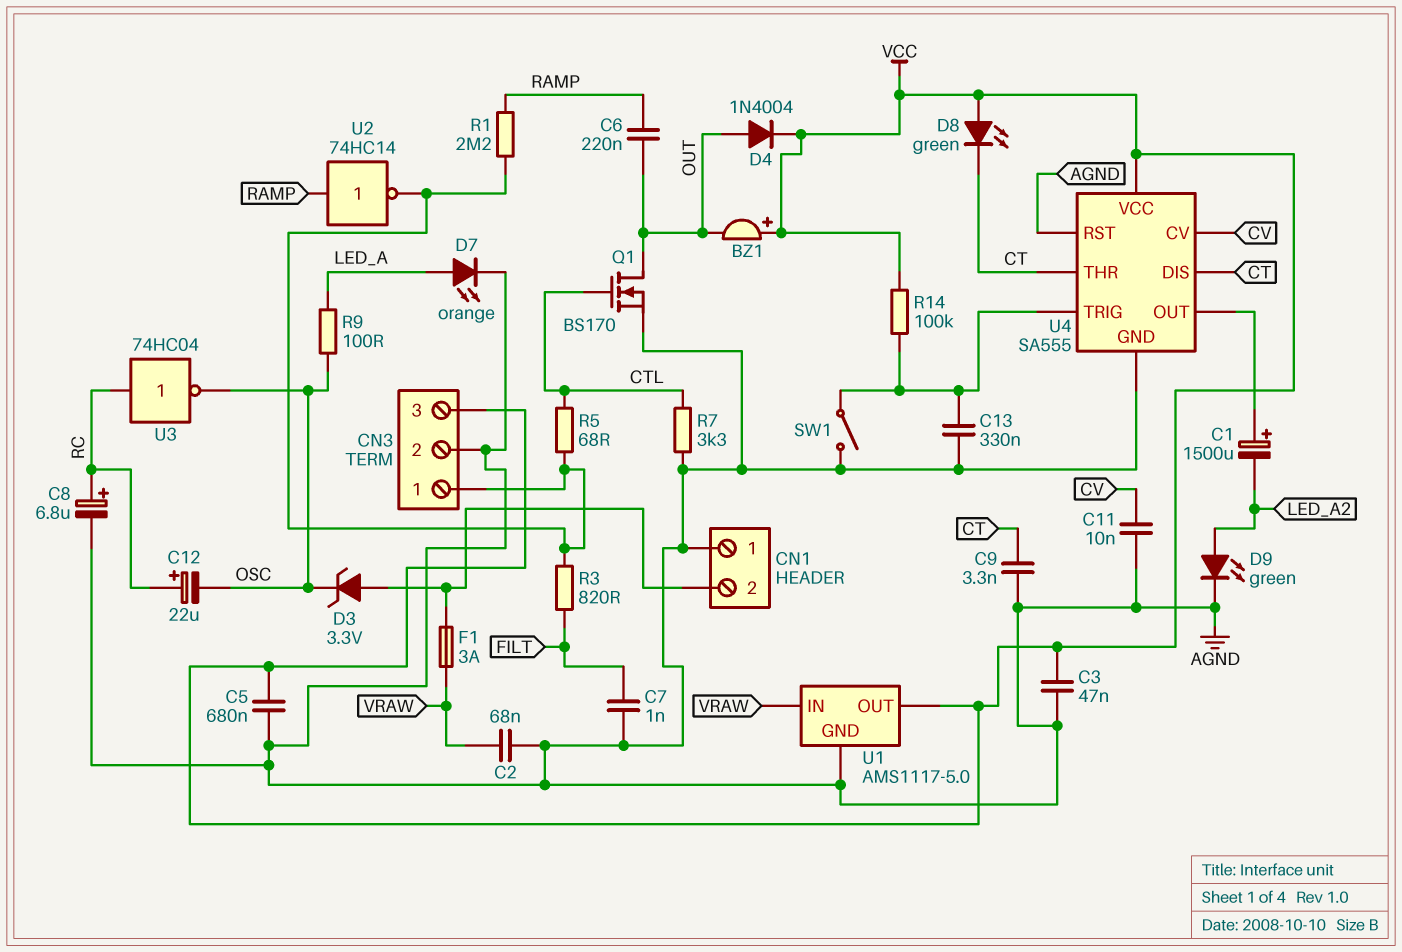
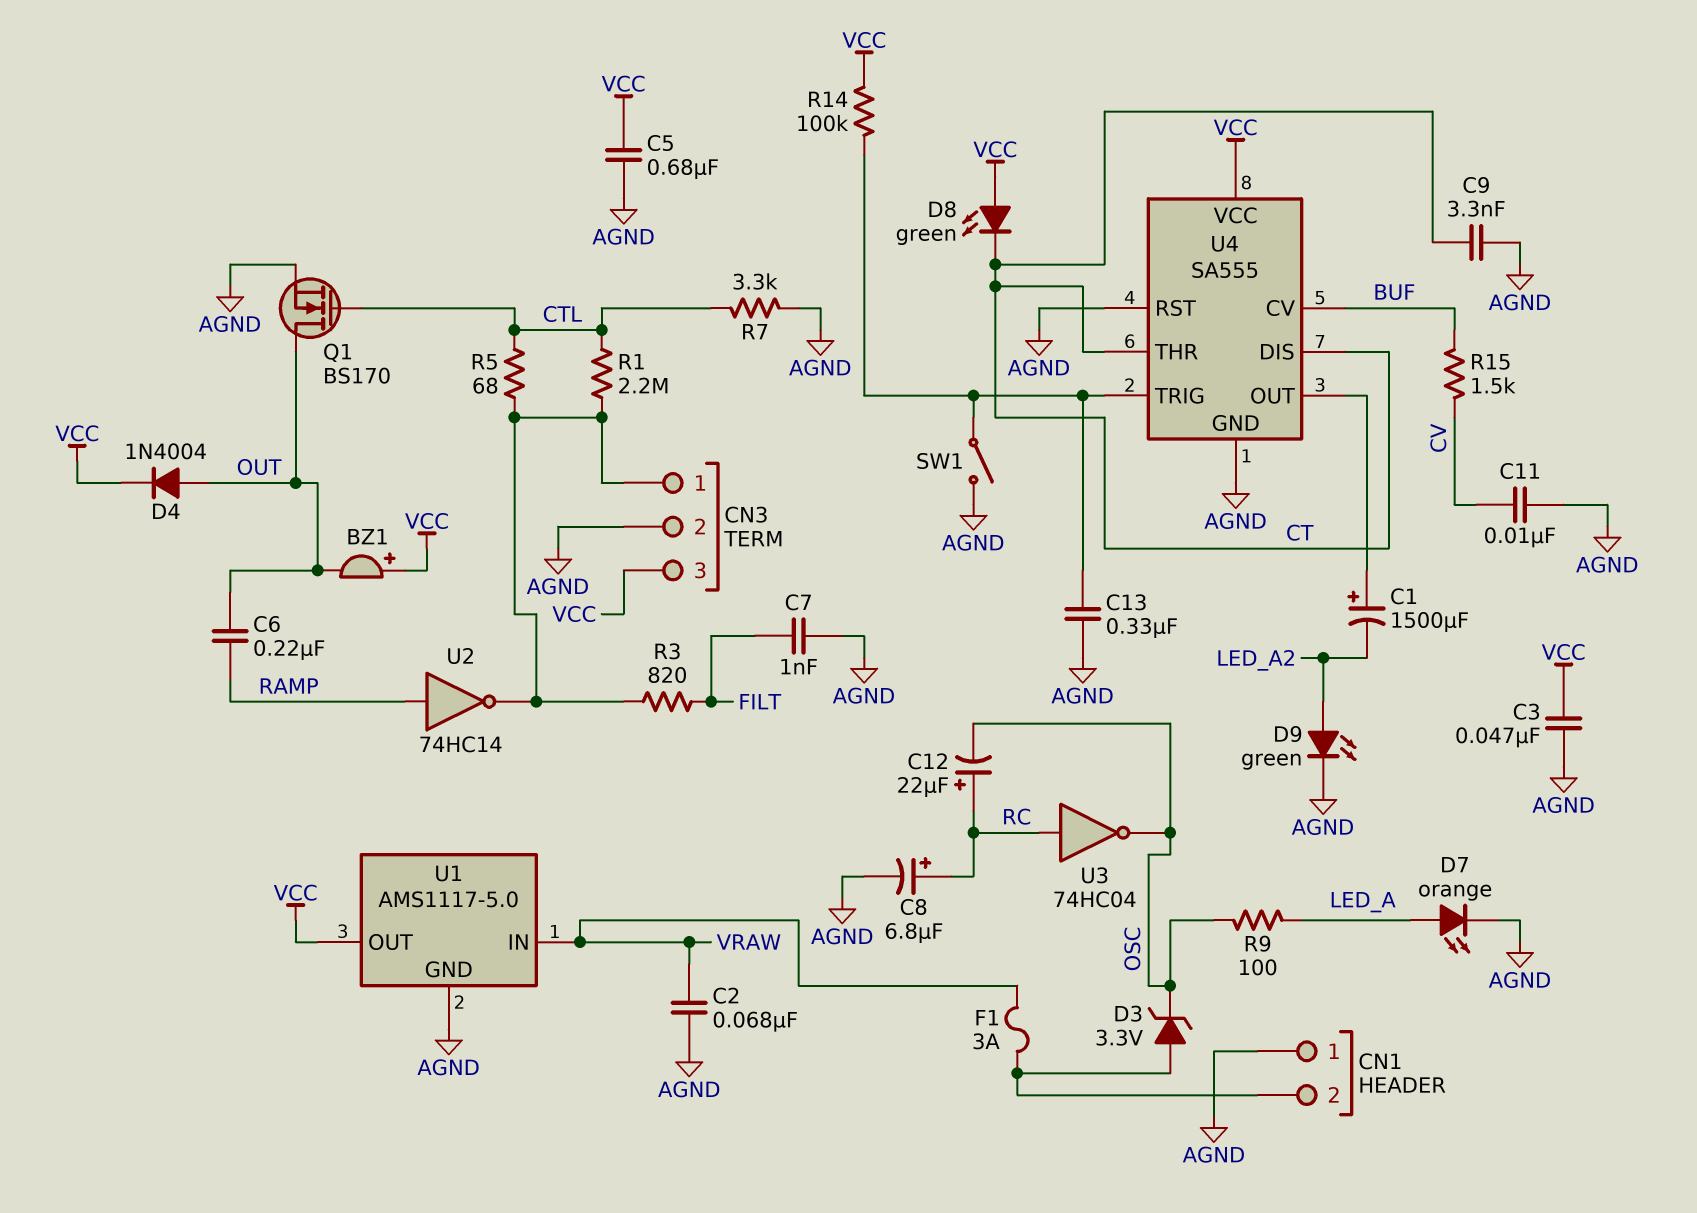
R1: 2.2M (CN3/1, RAMP) -> 2.2M (CN3/1, CTL)
R15: none -> 1.5k (BUF, CV)
U4 pin CV: CV -> BUF

